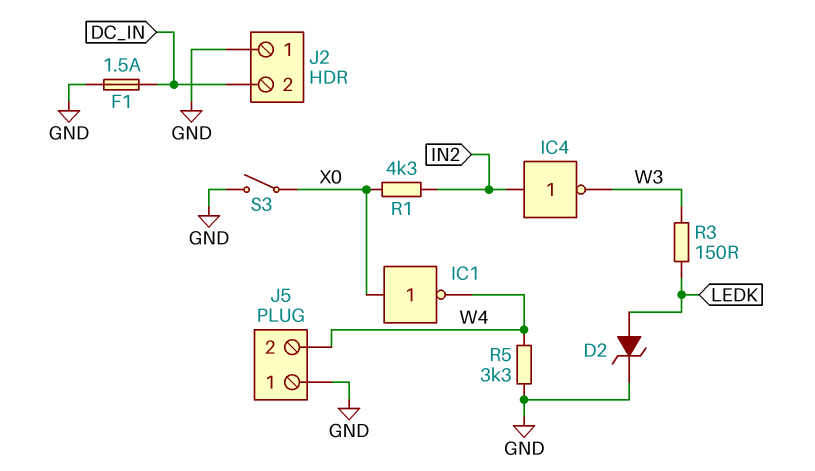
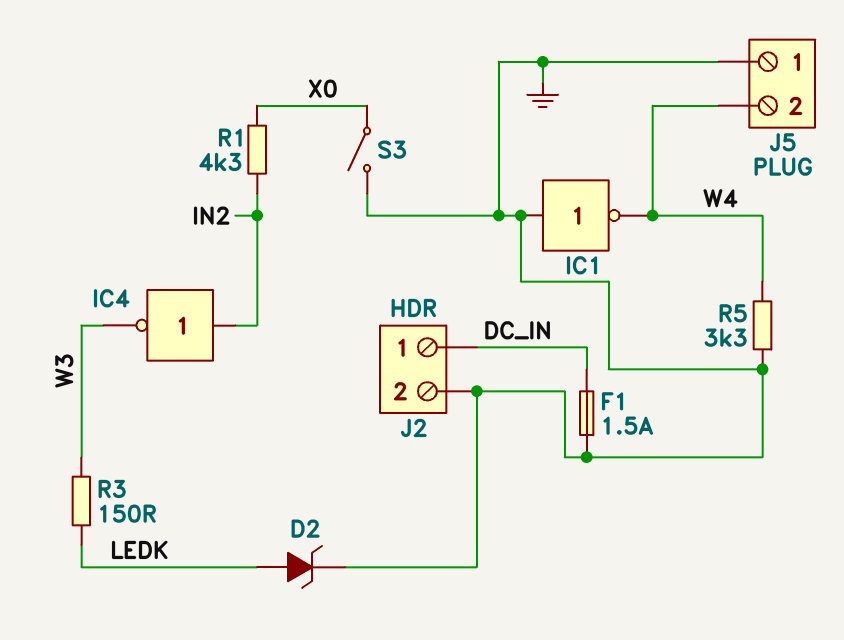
IC1: NOT (in X0, out W4) -> NOT (in GND, out W4)
J2 pin 1: GND -> DC_IN
J2 pin 2: DC_IN -> GND

